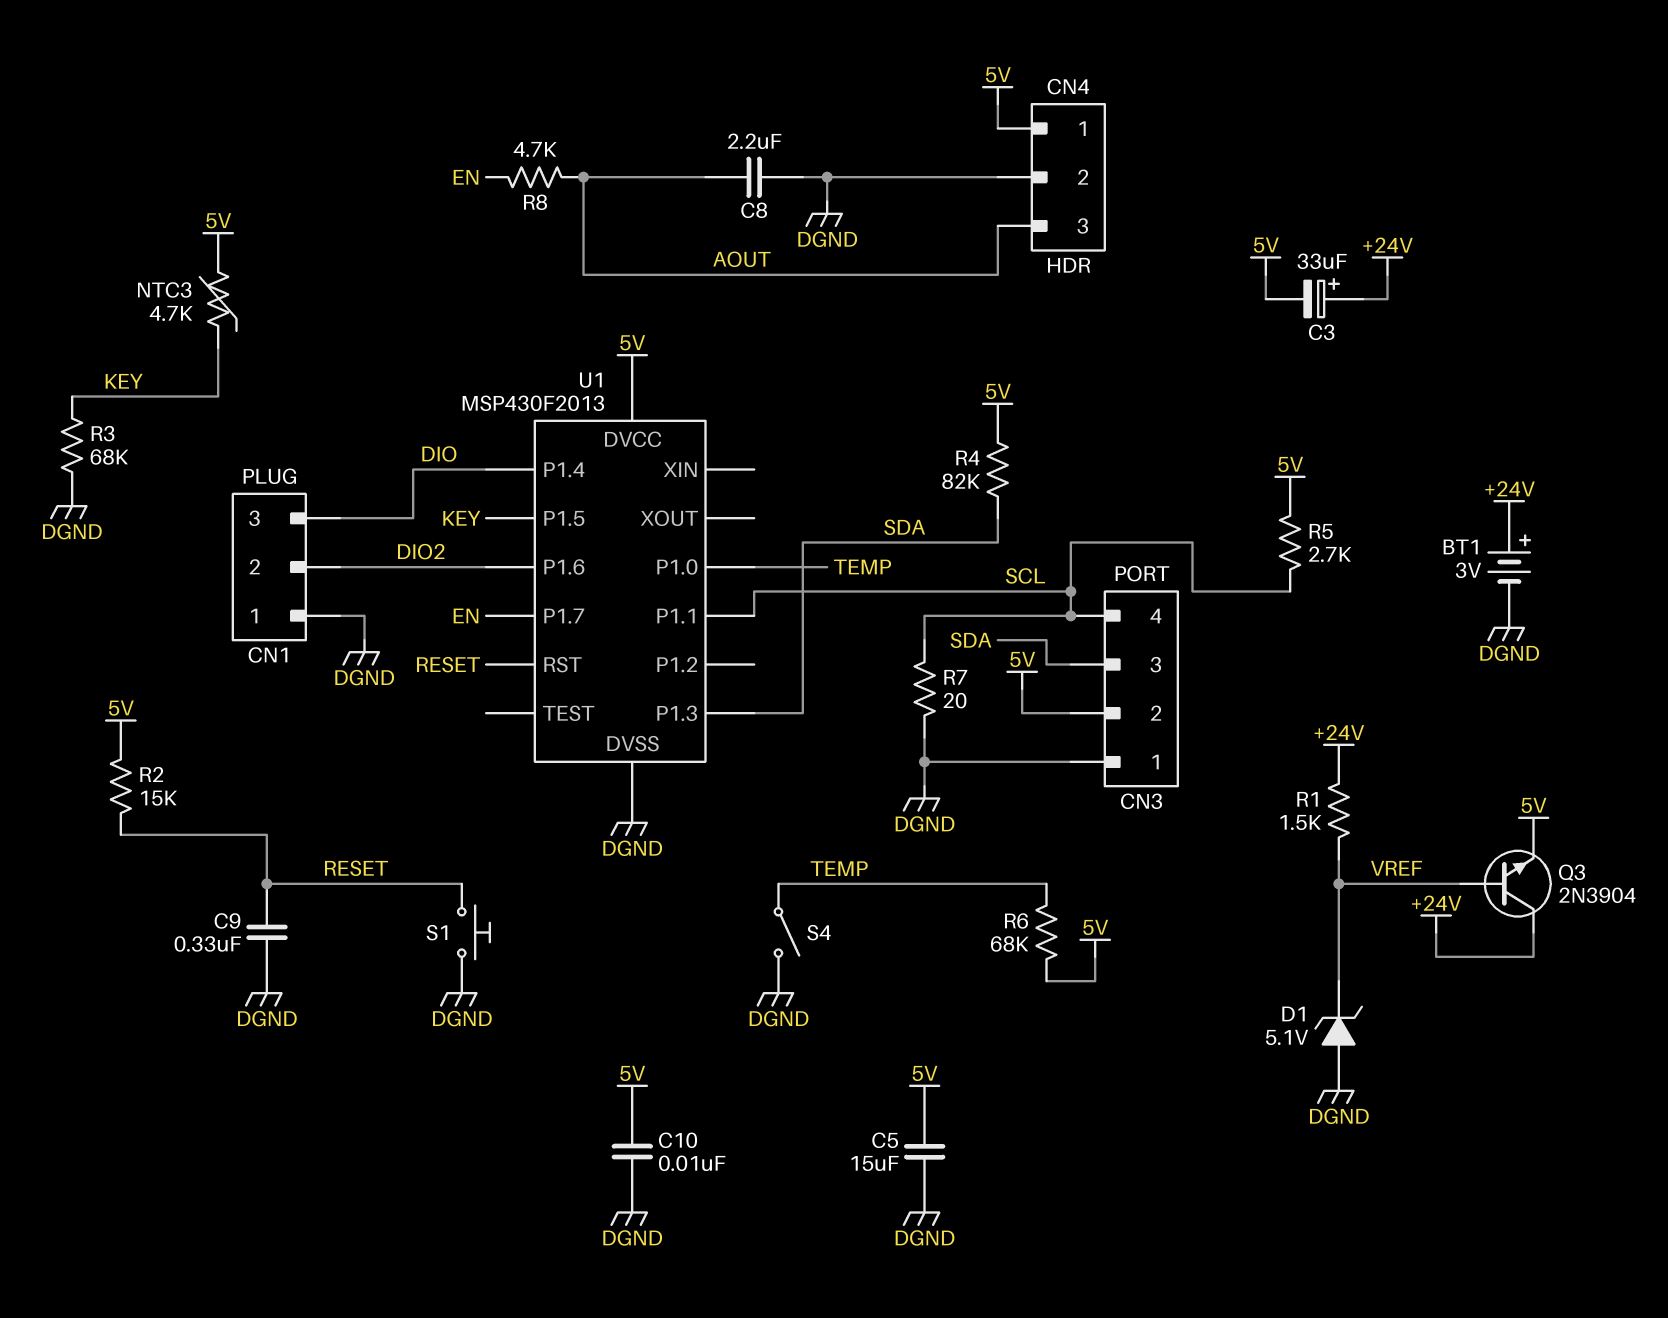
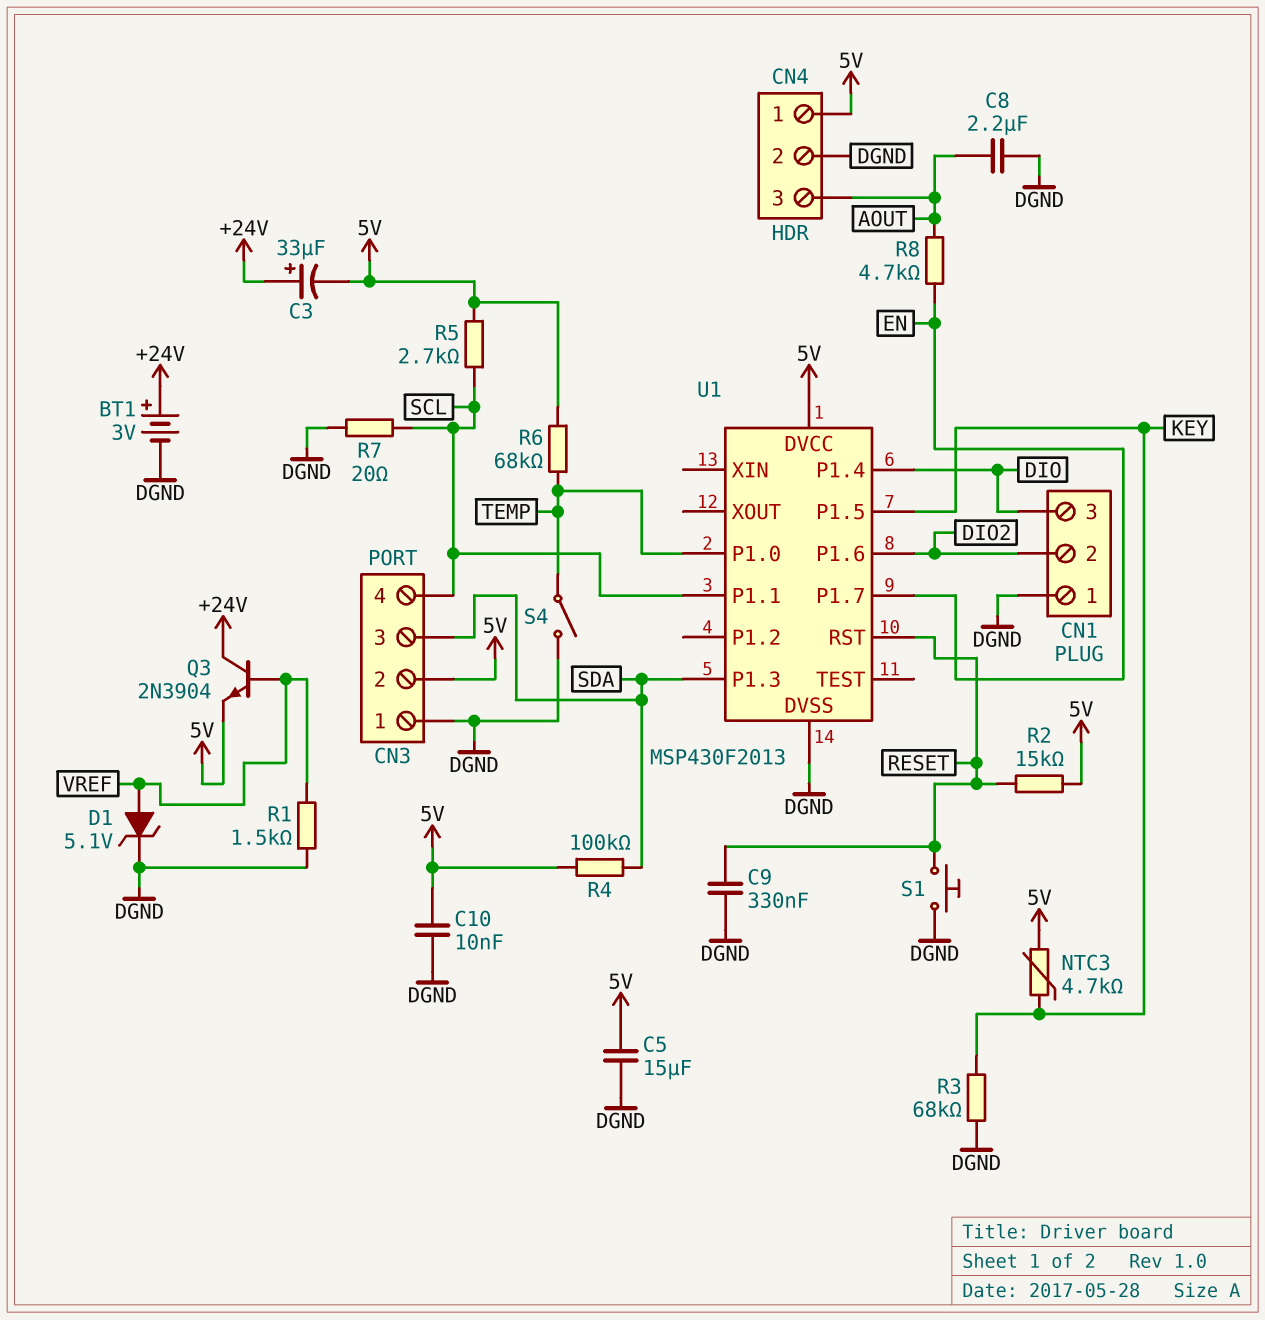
D1: zener 5.1V (A DGND, K VREF) -> zener 5.1V (A VREF, K DGND)
R1: 1.5k (+24V, VREF) -> 1.5k (DGND, VREF)
R4: 82k (5V, SDA) -> 100k (5V, SDA)

